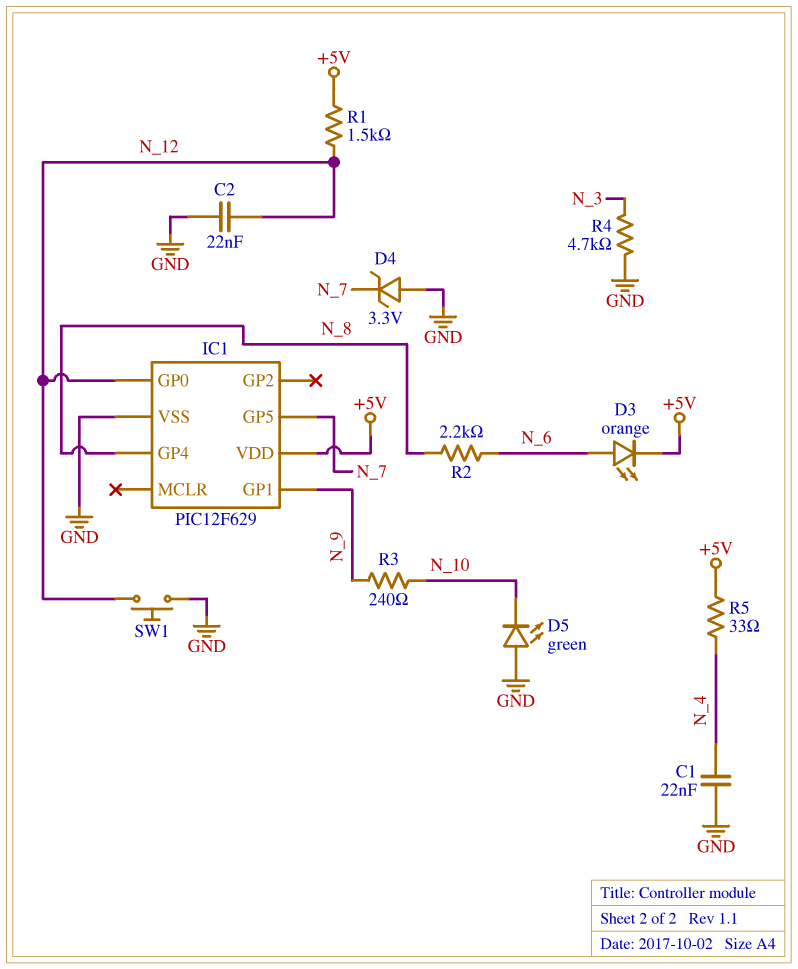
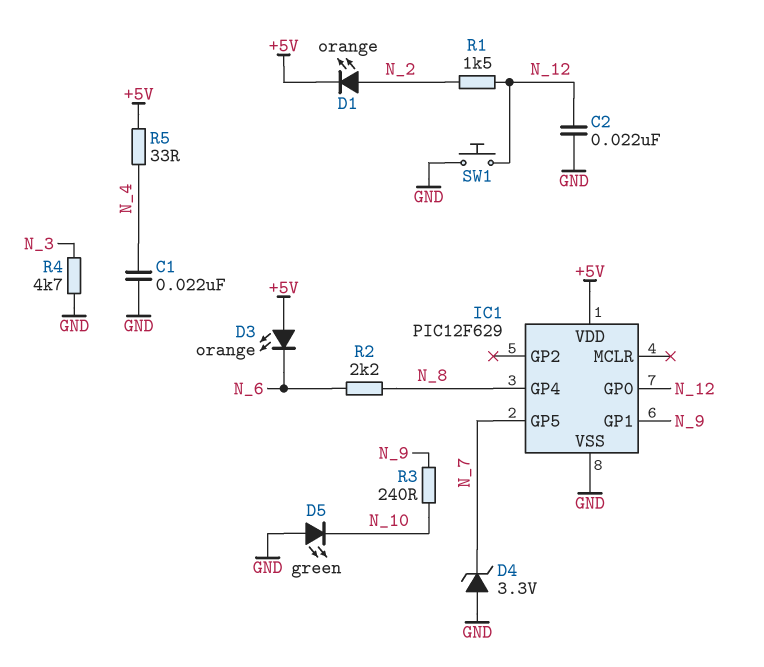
D1: none -> LED orange (A N_2, K +5V)
D3: LED orange (A N_6, K +5V) -> LED orange (A +5V, K N_6)
R1: 1.5k (+5V, N_12) -> 1.5k (N_2, N_12)

